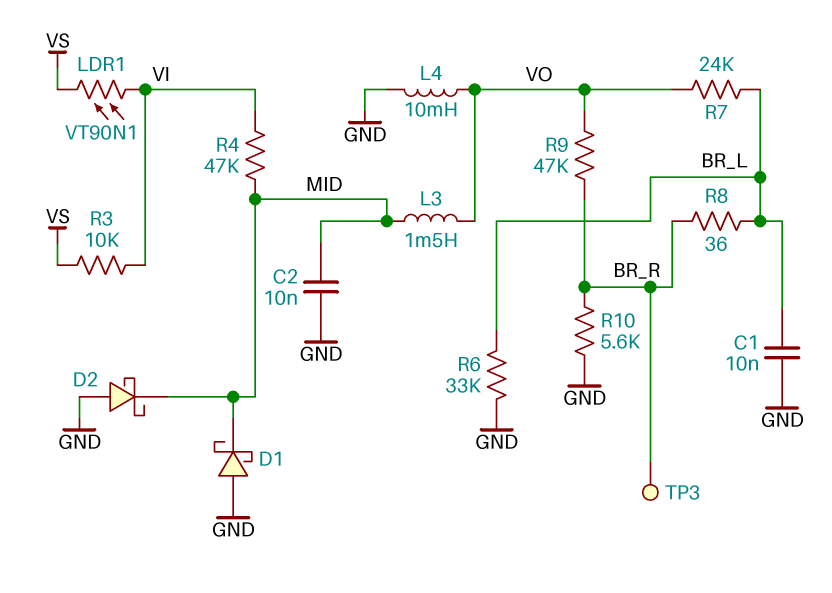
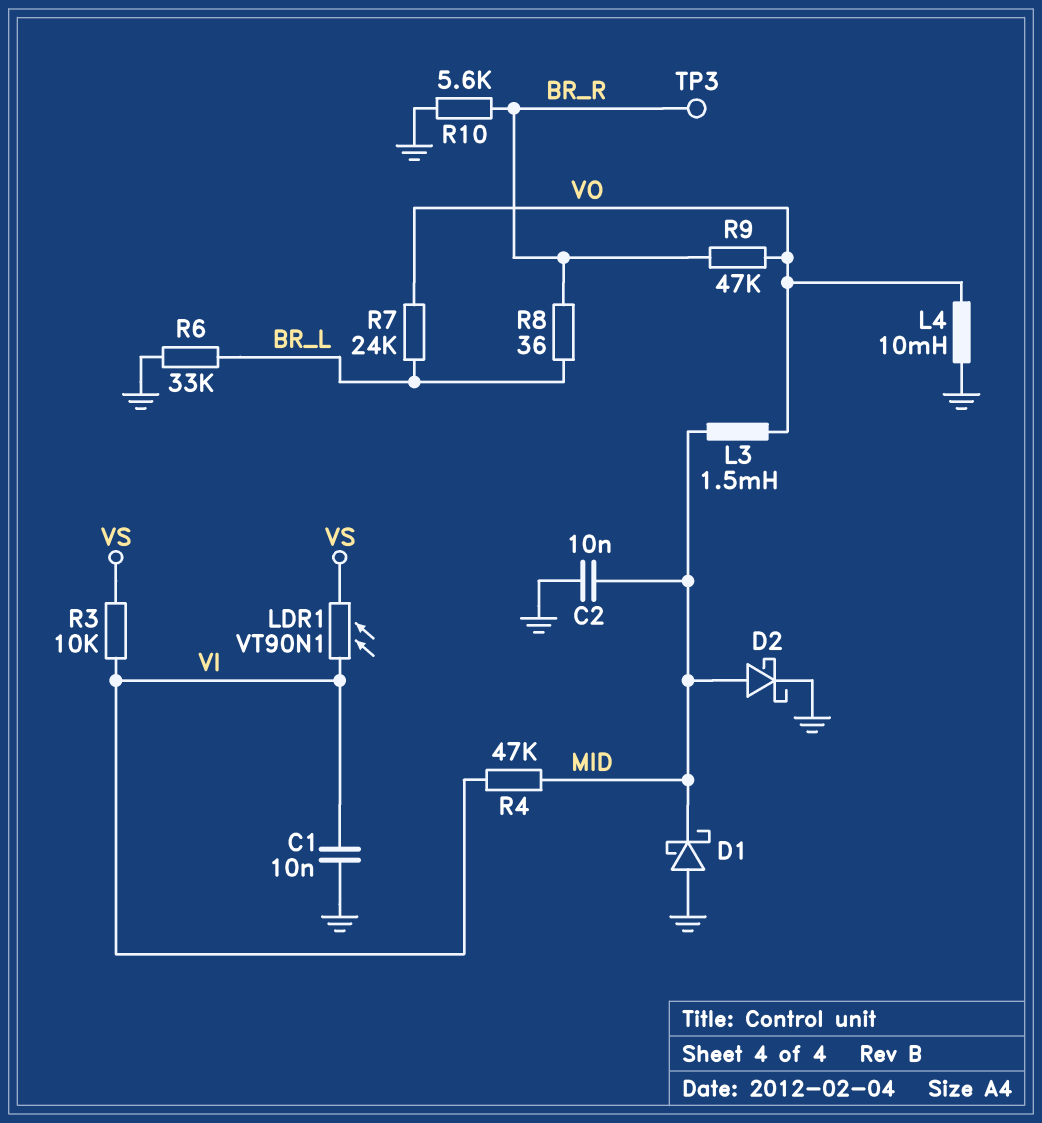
C1: 10nF (BR_L, GND) -> 10nF (GND, VI)
D2: schottky (A GND, K MID) -> schottky (A MID, K GND)

